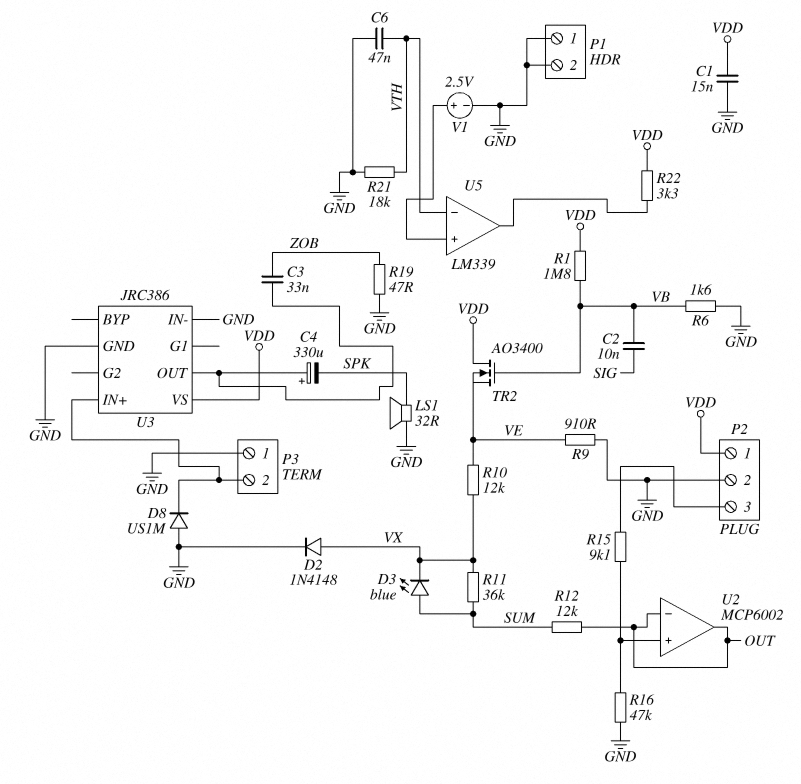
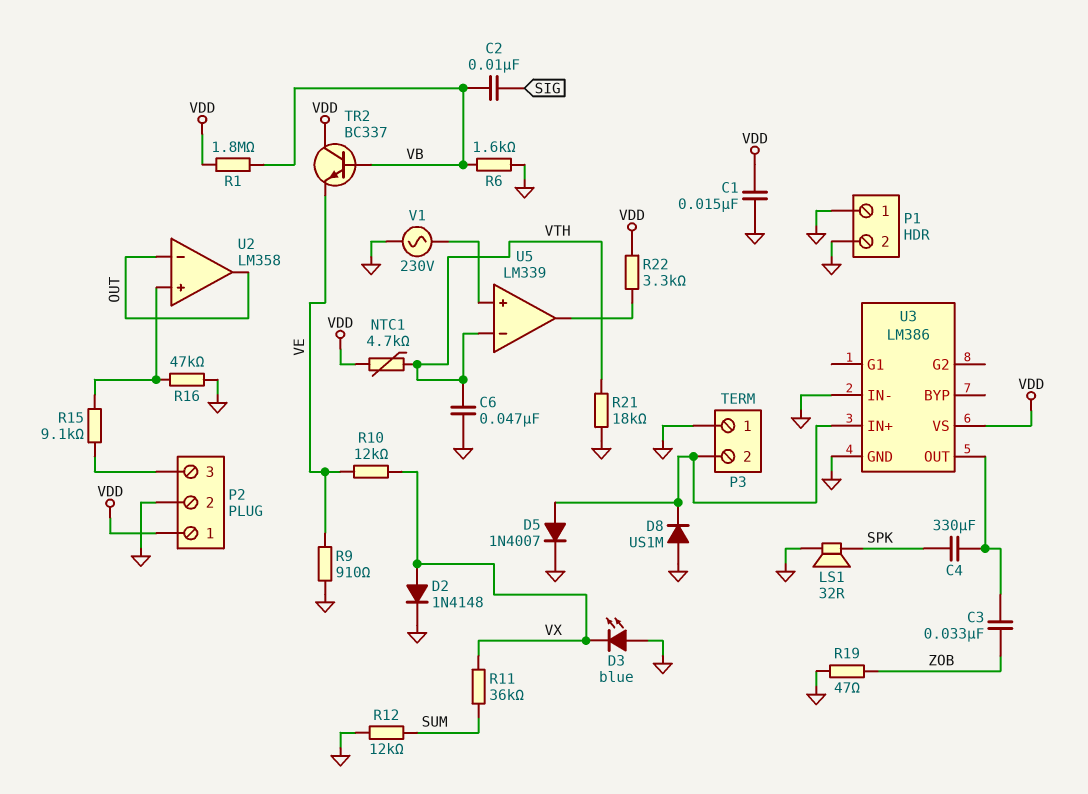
C4: 330uF (plus U3/OUT, minus SPK) -> 330uF (SPK, U3/OUT)
D3: LED blue (A SUM, K VX) -> LED blue (A GND, K VX)
D5: none -> diode 1N4007 (A P3/2, K GND)
NTC1: none -> 4.7k (VDD, VTH)
R12: 12k (OUT, SUM) -> 12k (GND, SUM)
TR2: NMOS AO3400 (G VB, D VDD, S VE) -> NPN BC337 (B VB, C VDD, E VE)
U2: MCP6002 -> LM358
U3: JRC386 -> LM386
V1: 2.5V (plus U5/in+, minus GND) -> AC 230V (GND, U5/in+)

